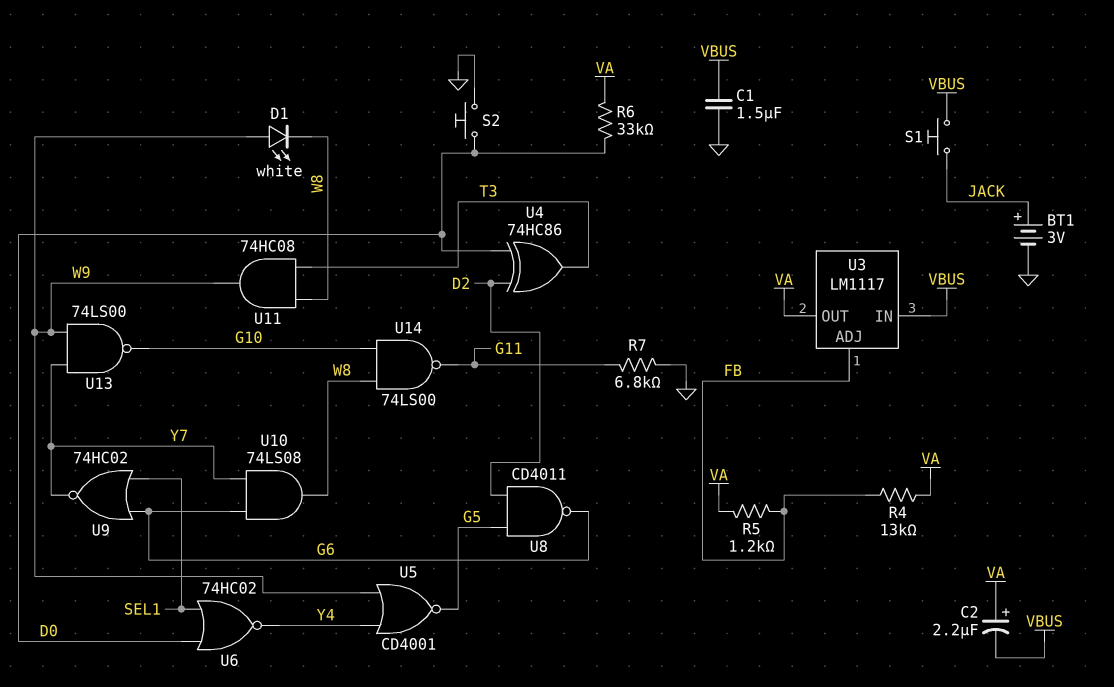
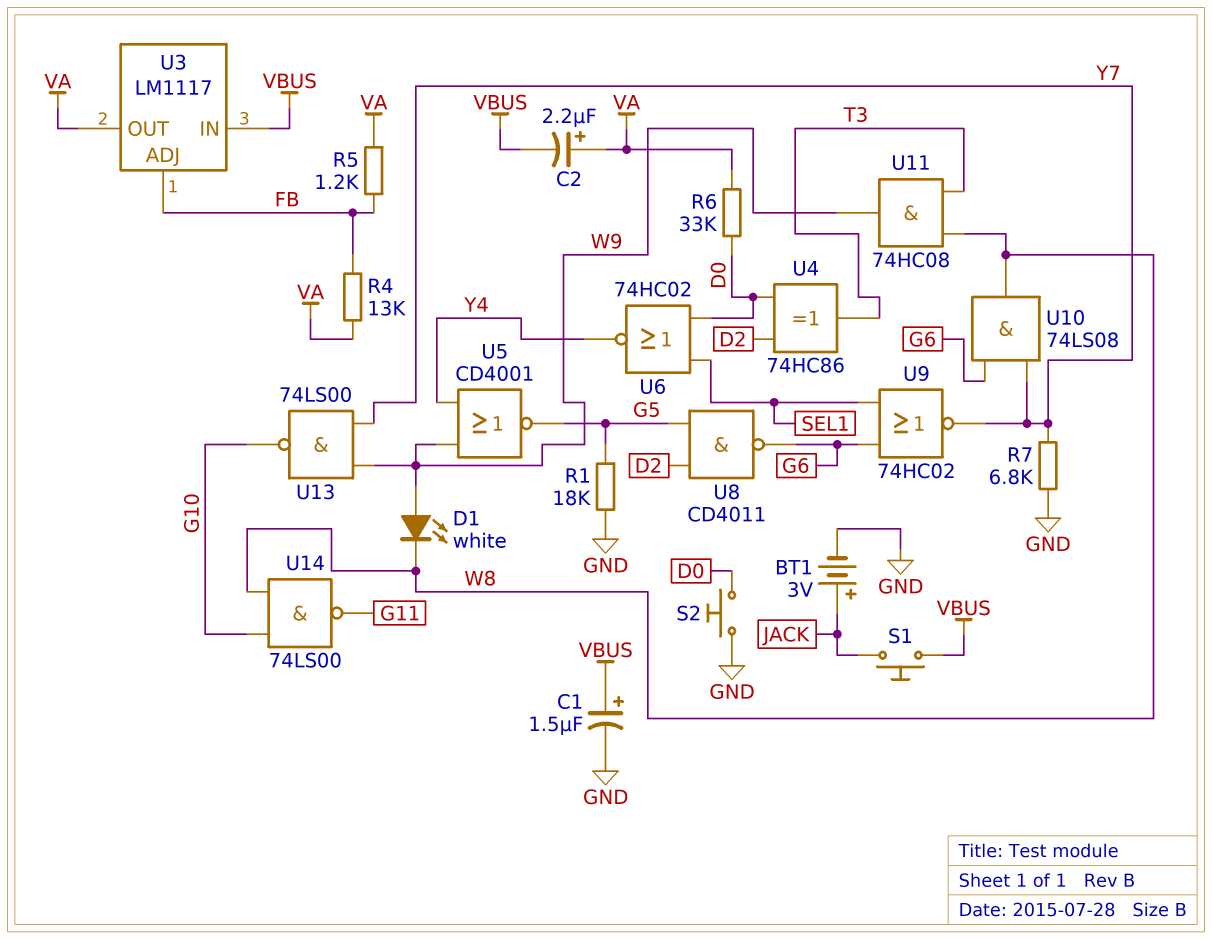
C1: 1.5uF (GND, VBUS) -> 1.5uF (plus VBUS, minus GND)
R1: none -> 18k (G5, GND)
R7: 6.8k (G11, GND) -> 6.8k (GND, Y7)

